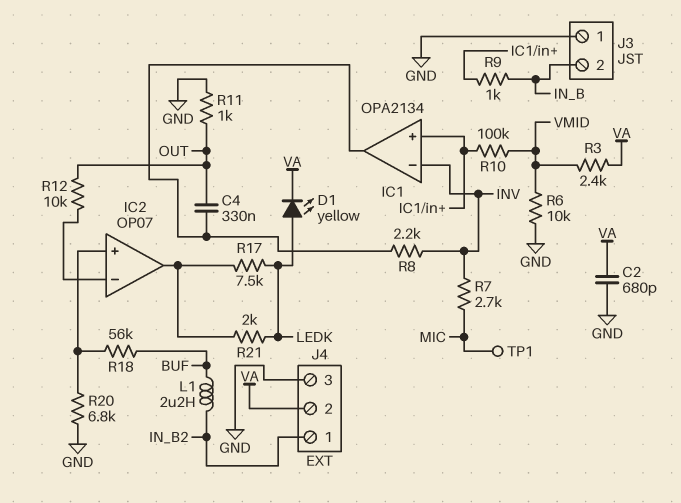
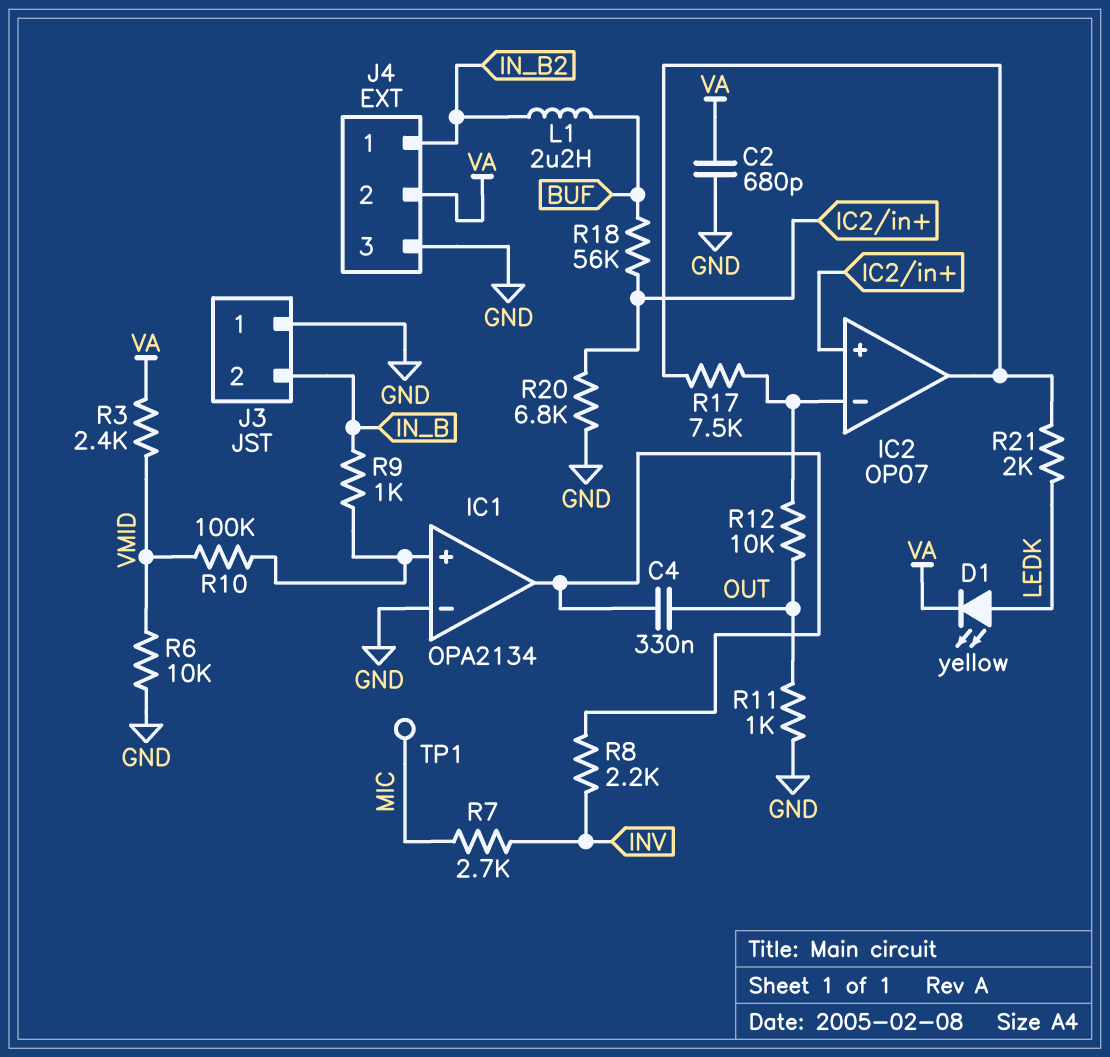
IC1 pin in-: INV -> GND
R17: 7.5k (IC2/out, LEDK) -> 7.5k (IC2/in-, IC2/out)

